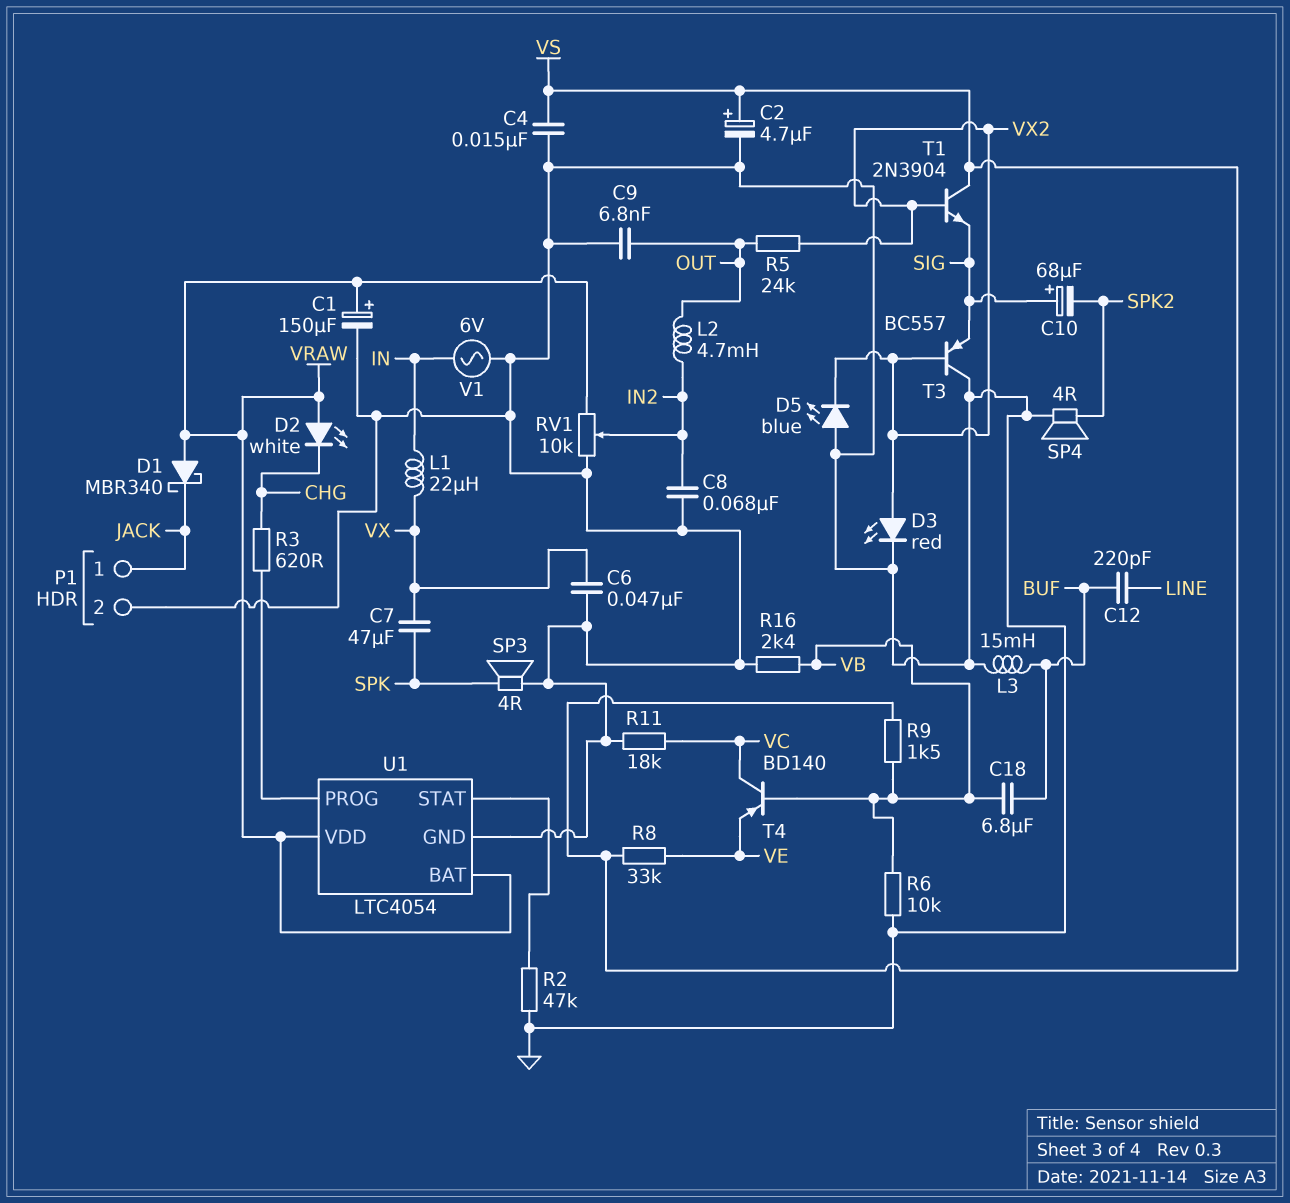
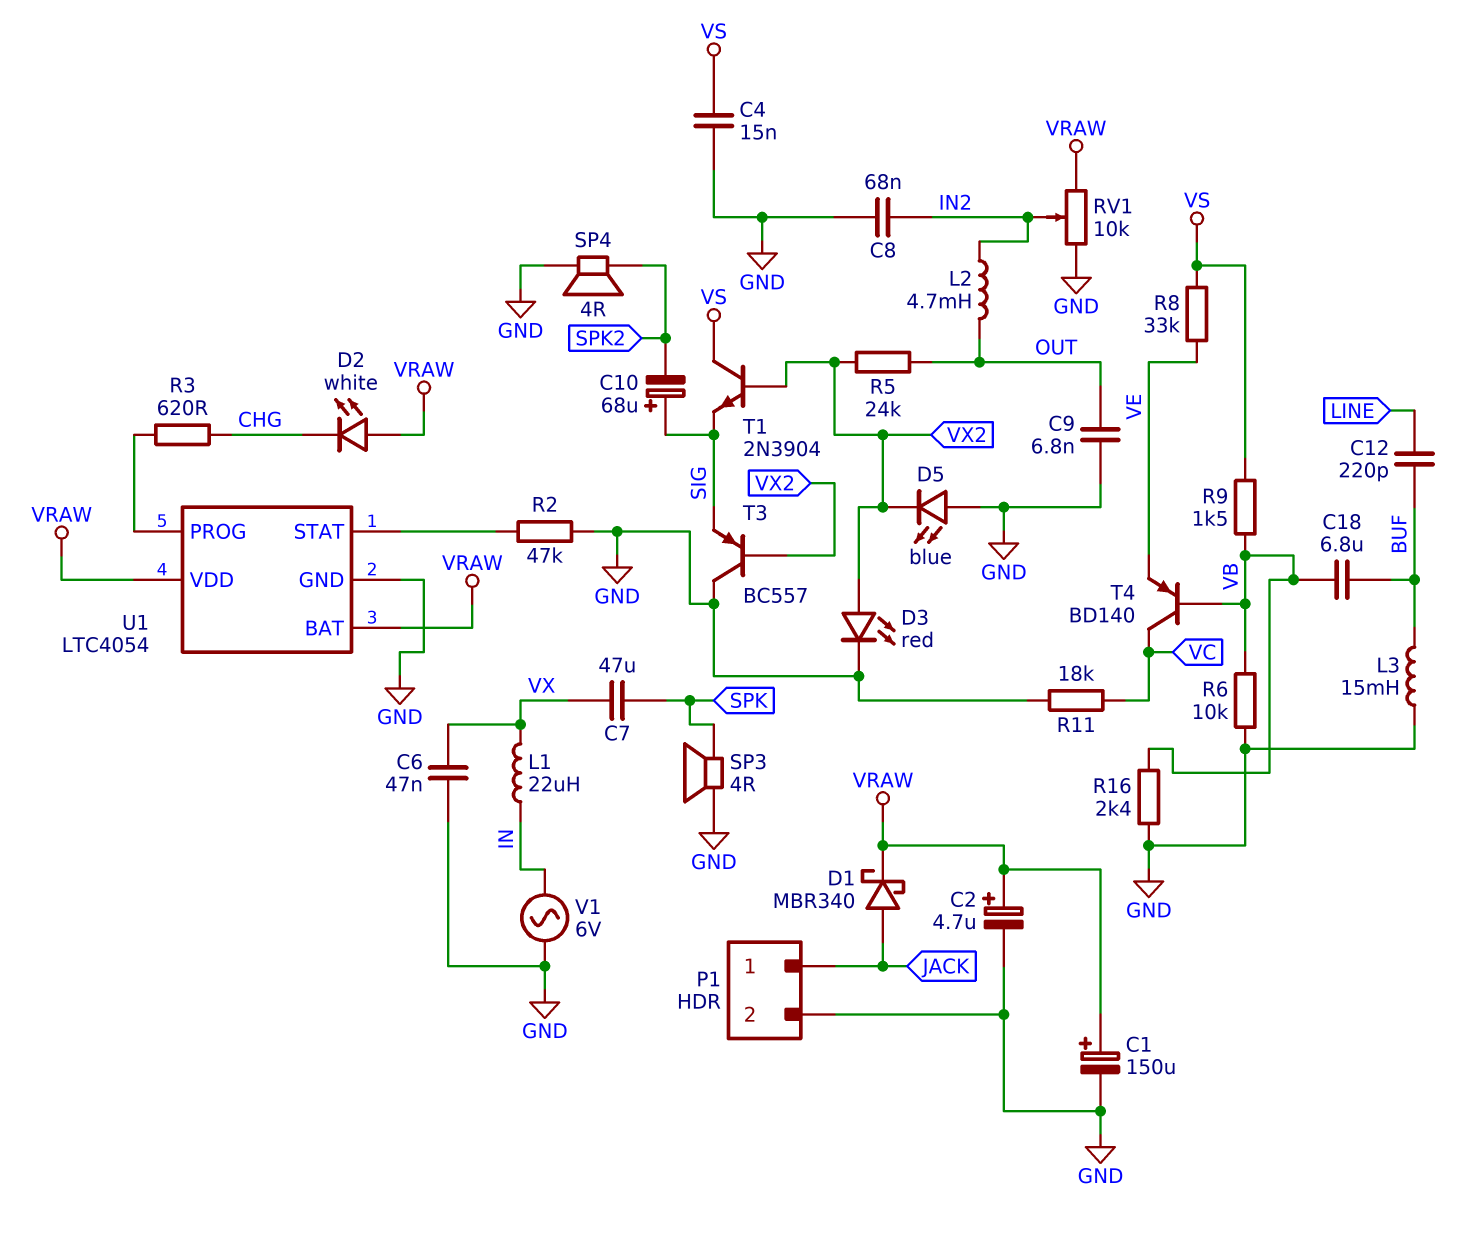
C2: 4.7uF (plus VS, minus GND) -> 4.7uF (plus VRAW, minus GND)
D1: schottky MBR340 (A VRAW, K JACK) -> schottky MBR340 (A JACK, K VRAW)

